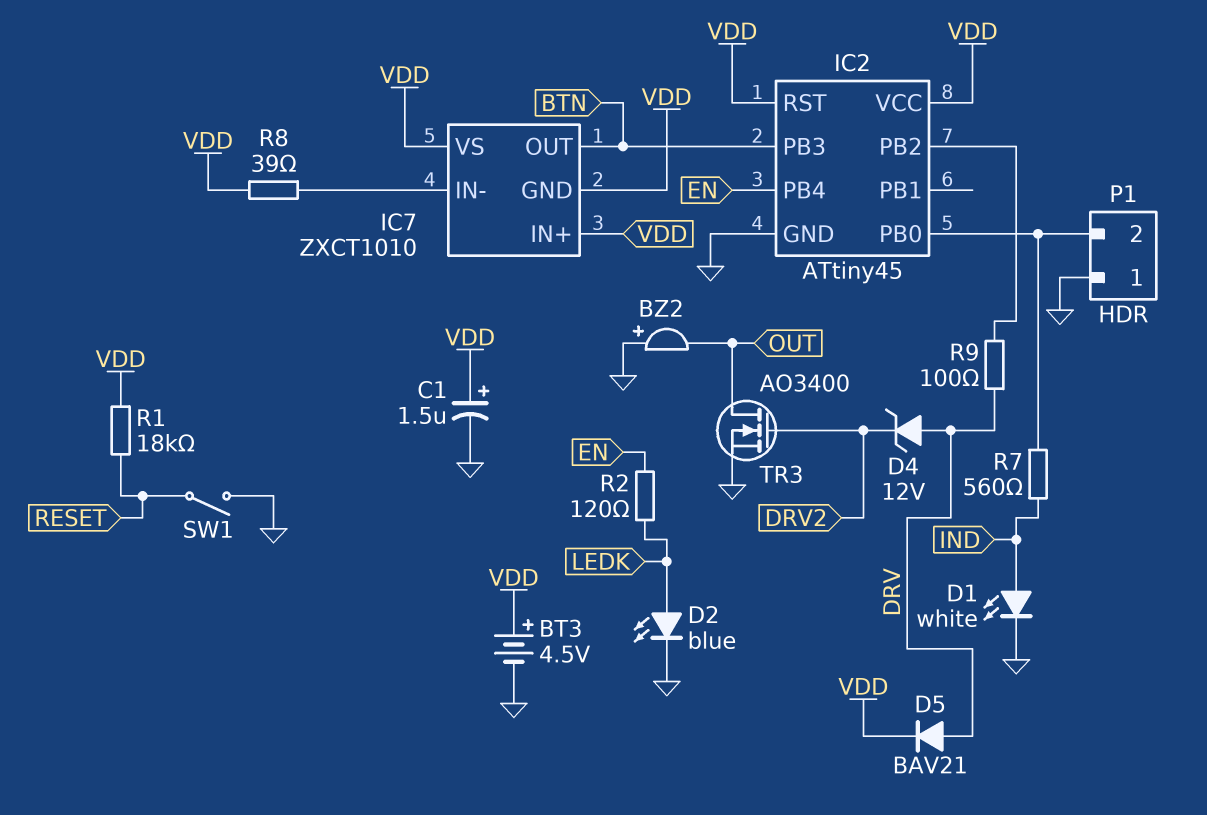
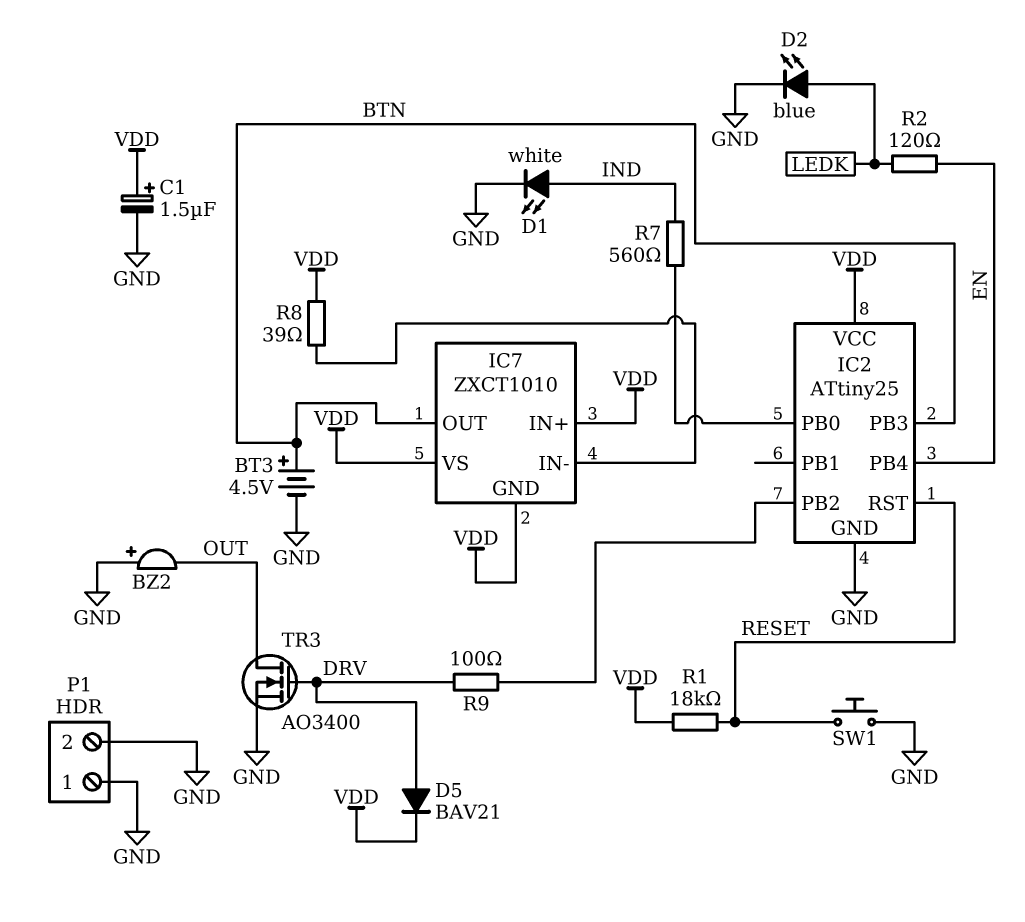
BT3: 4.5V (plus VDD, minus GND) -> 4.5V (plus BTN, minus GND)
D4: zener 12V (A DRV, K DRV2) -> none
IC2: ATtiny45 -> ATtiny25
IC2 pin RST: VDD -> RESET
P1 pin 2: IC2/PB0 -> GND
SW1: switch (GND, RESET) -> button (GND, RESET)
TR3: NMOS AO3400 (G DRV2, D OUT, S GND) -> NMOS AO3400 (G DRV, D OUT, S GND)

